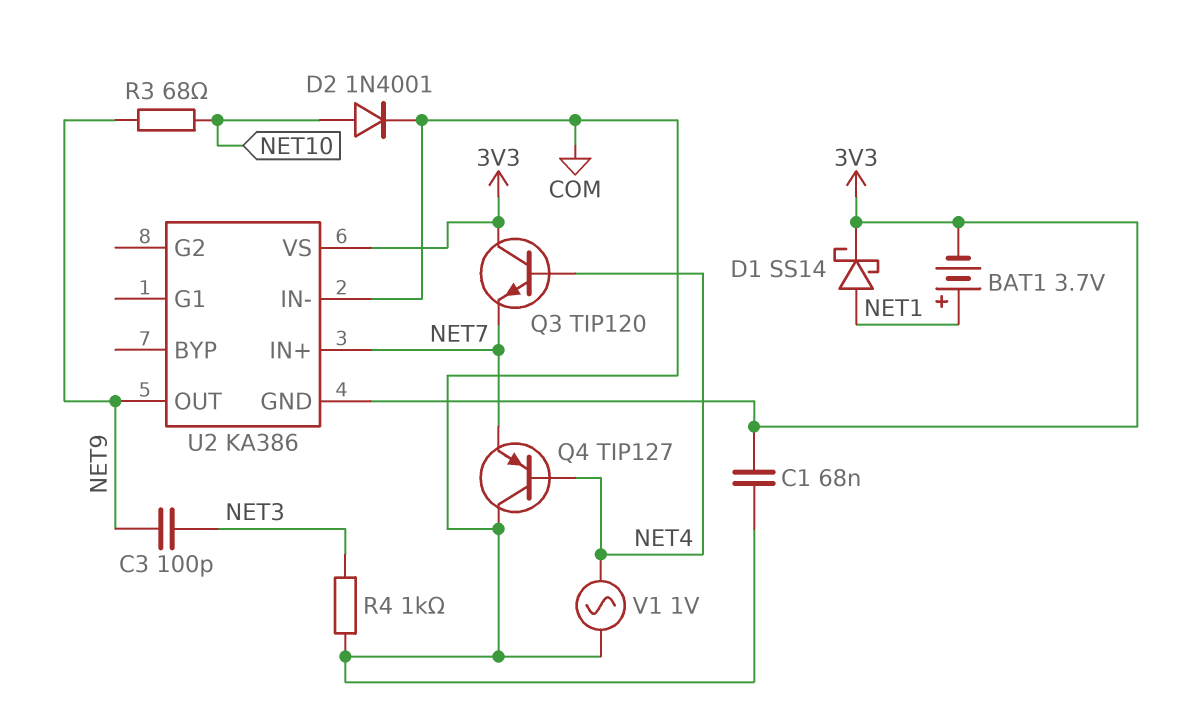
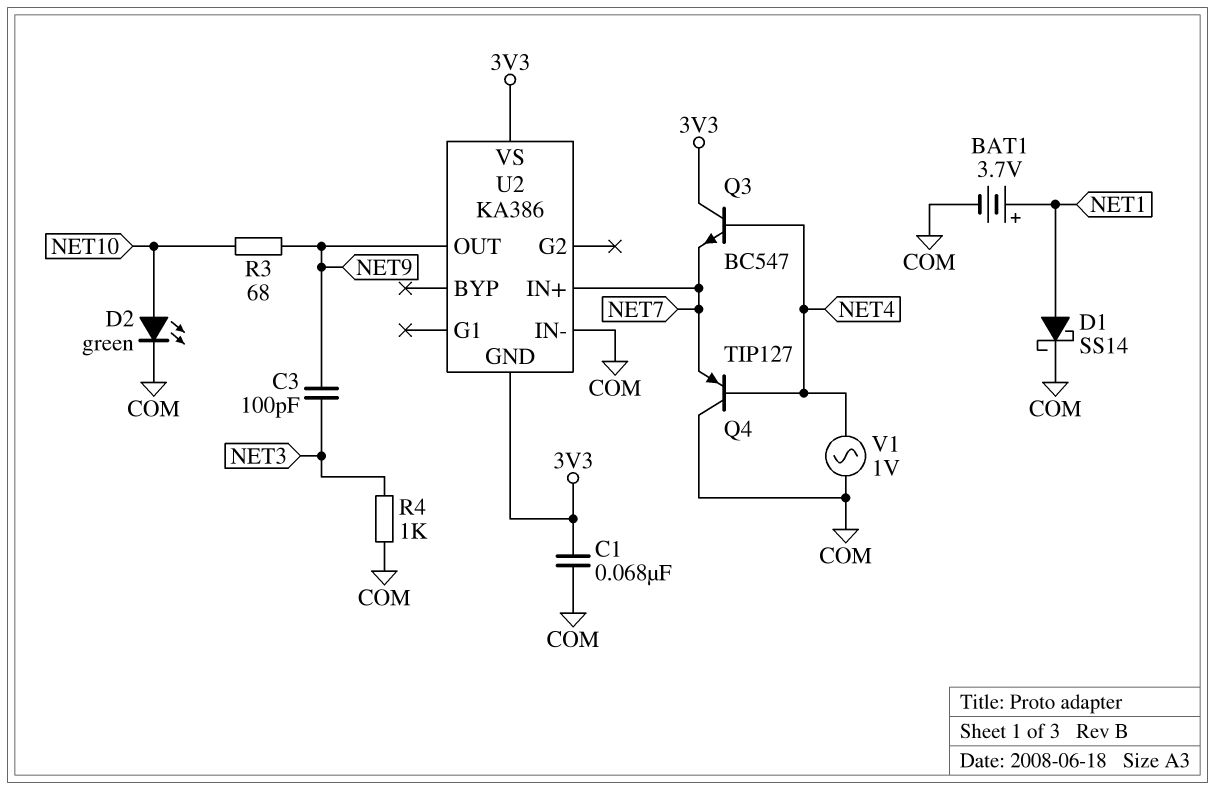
BAT1: 3.7V (plus NET1, minus 3V3) -> 3.7V (plus NET1, minus COM)
D1: schottky SS14 (A NET1, K 3V3) -> schottky SS14 (A NET1, K COM)
D2: diode 1N4001 (A NET10, K COM) -> LED green (A NET10, K COM)
Q3: NPN TIP120 (B NET4, C 3V3, E NET7) -> NPN BC547 (B NET4, C 3V3, E NET7)

